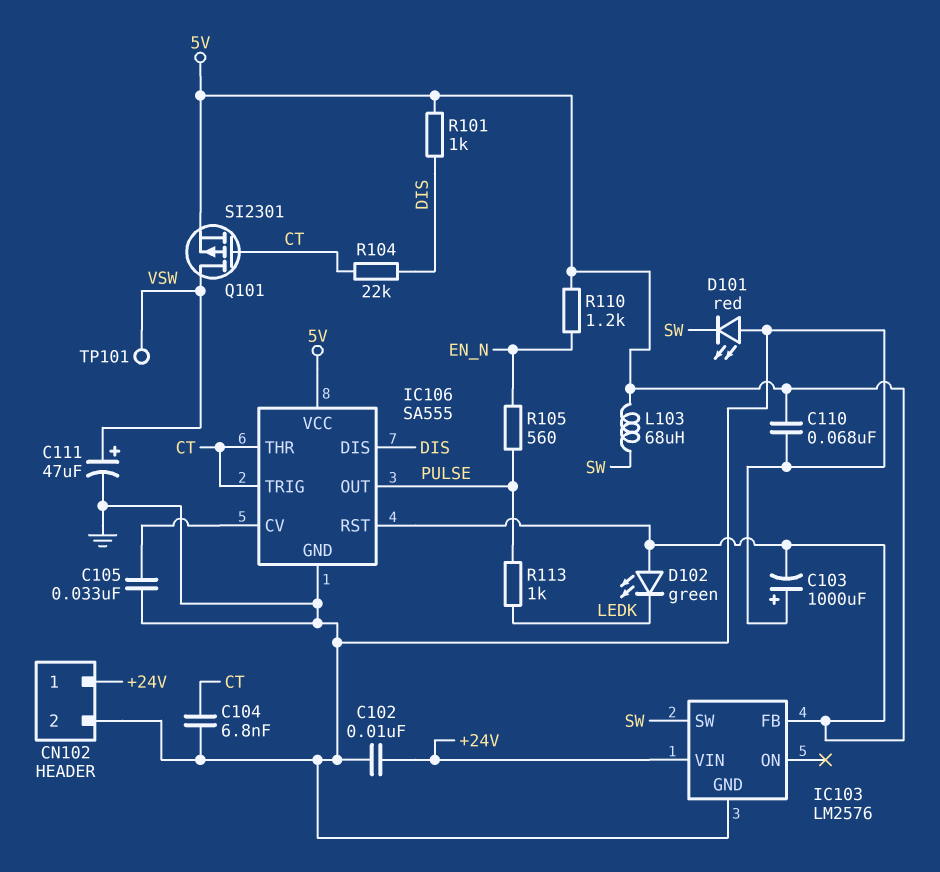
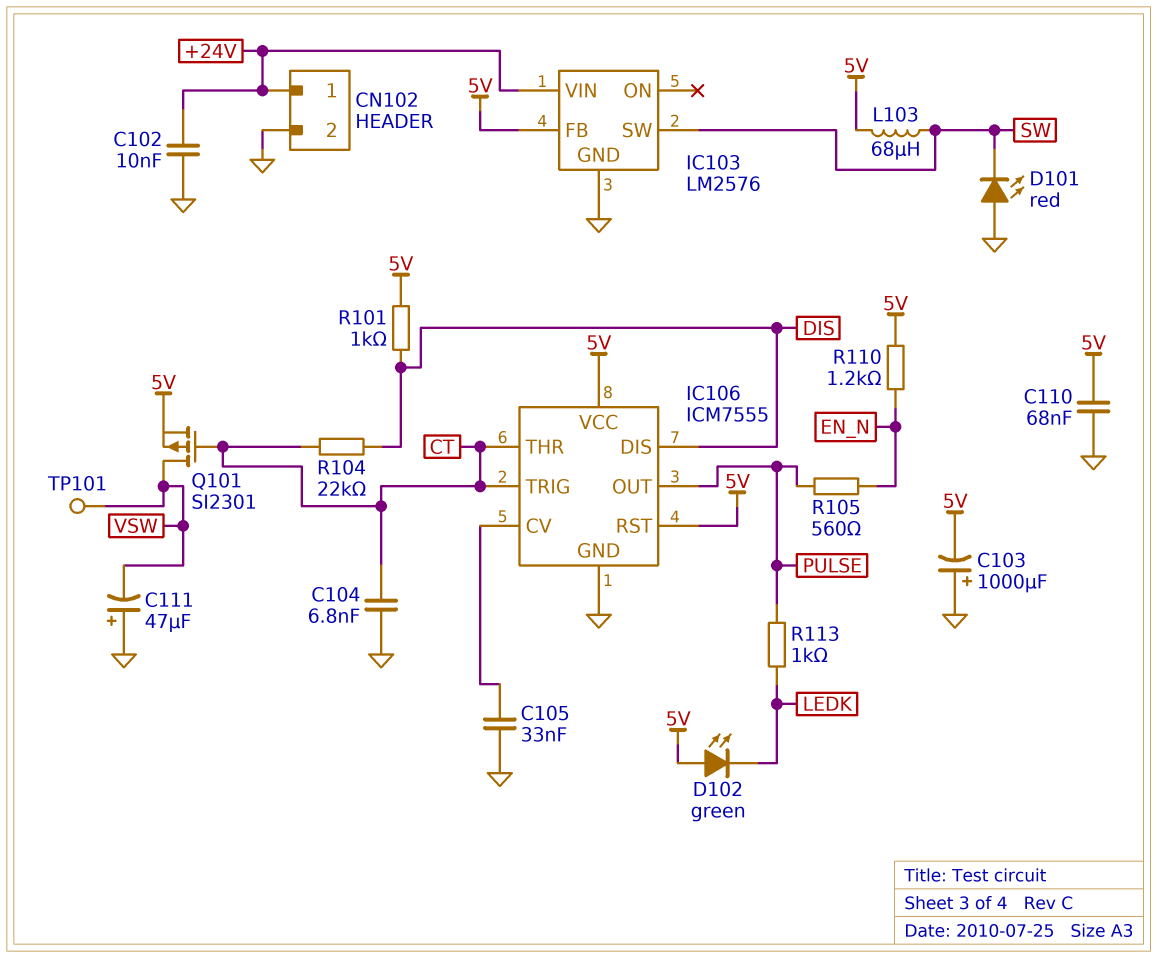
C111: 47uF (plus VSW, minus GND) -> 47uF (plus GND, minus VSW)
IC106: SA555 -> ICM7555

